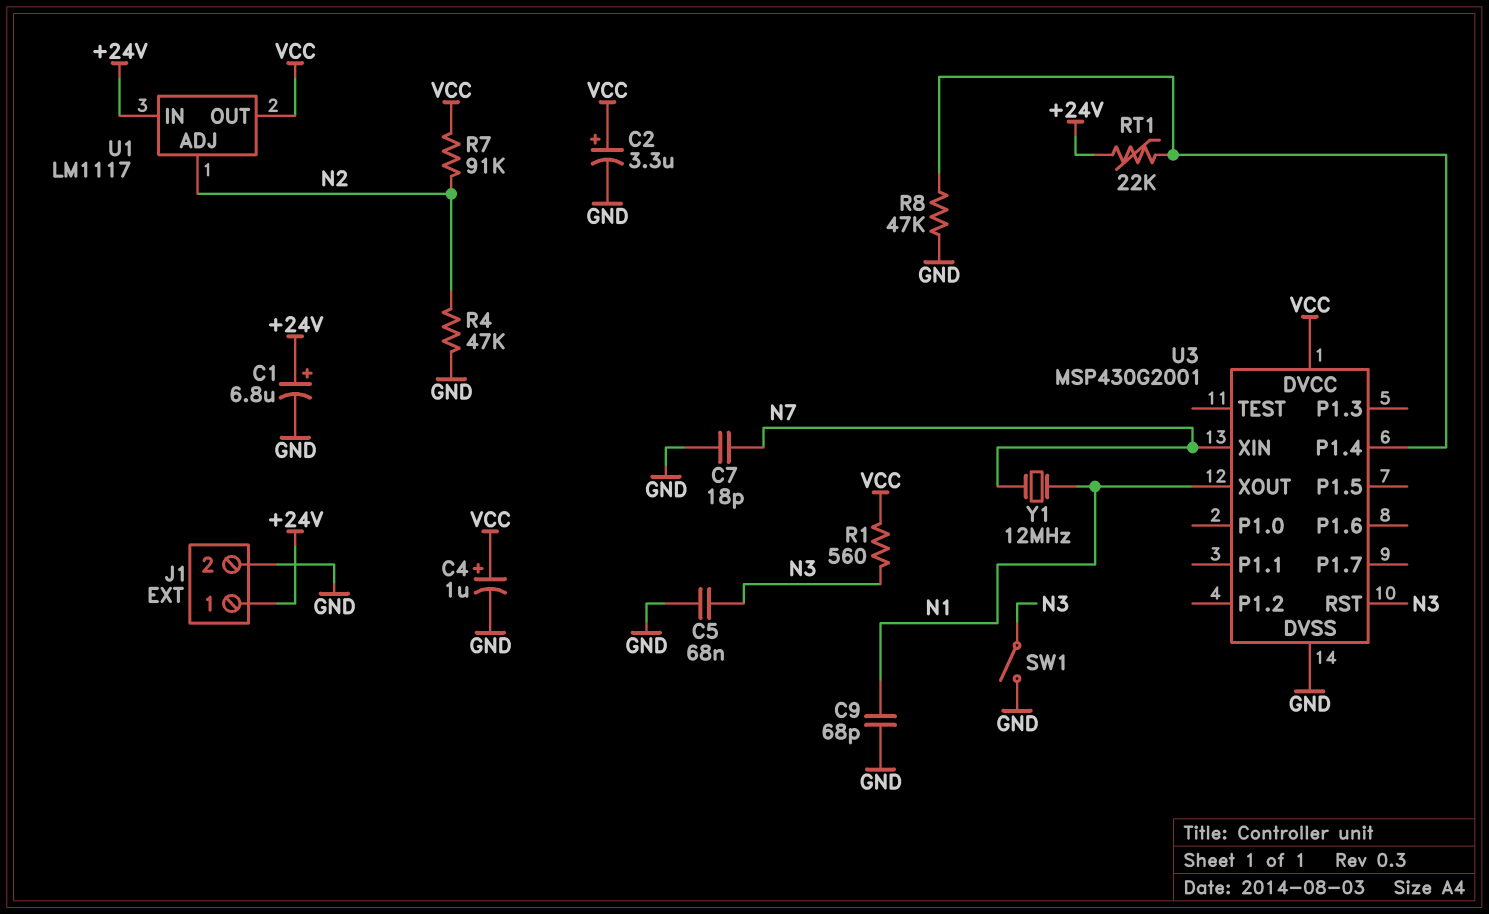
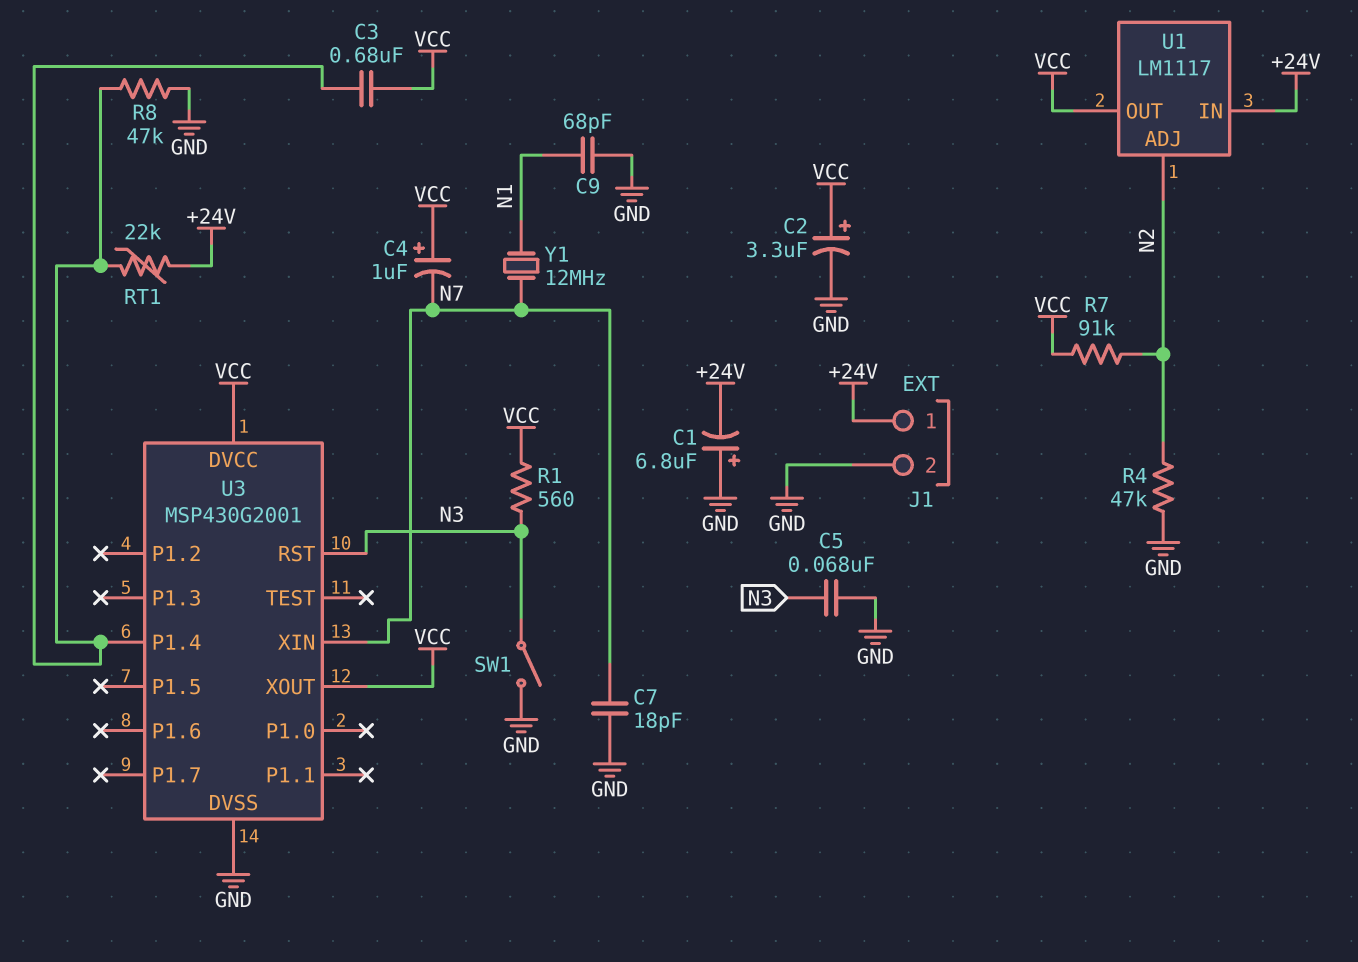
C1: 6.8uF (plus +24V, minus GND) -> 6.8uF (plus GND, minus +24V)
C3: none -> 680nF (U3/P1.4, VCC)
C4: 1uF (plus VCC, minus GND) -> 1uF (plus VCC, minus N7)
U3 pin XOUT: N1 -> VCC

